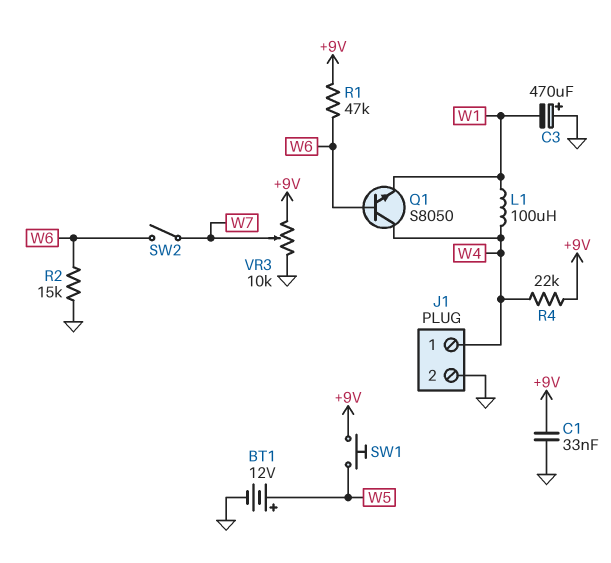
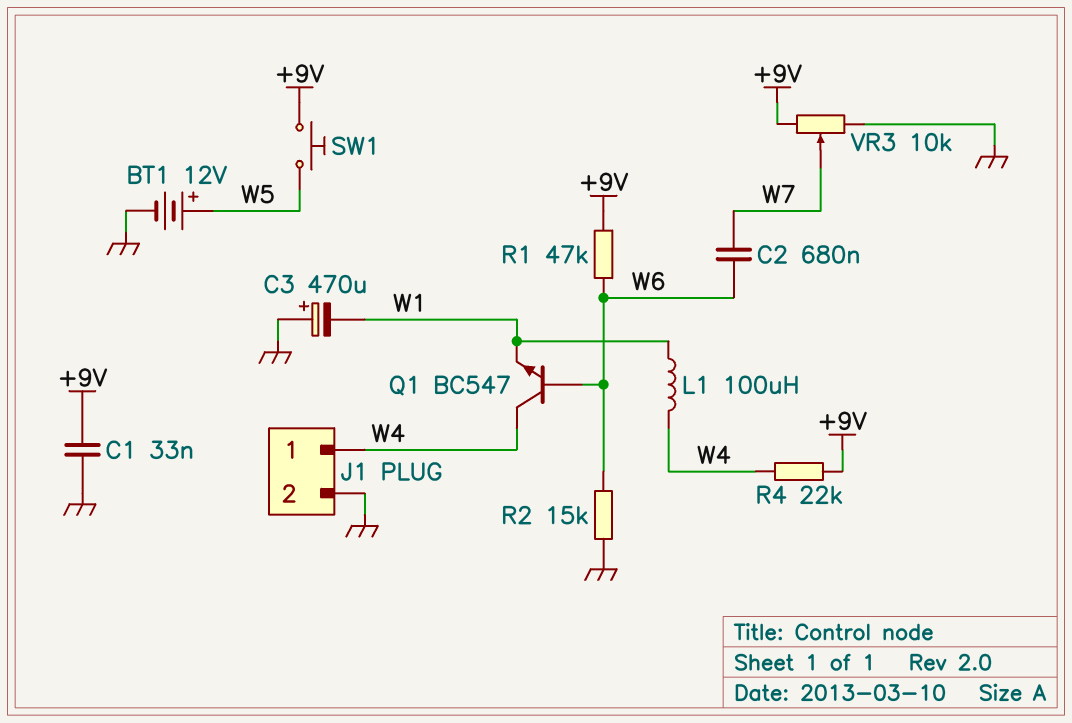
C2: none -> 680nF (W6, W7)
Q1: NPN S8050 (B W6, C W4, E W1) -> NPN BC547 (B W6, C W4, E W1)
SW2: switch (W6, W7) -> none

